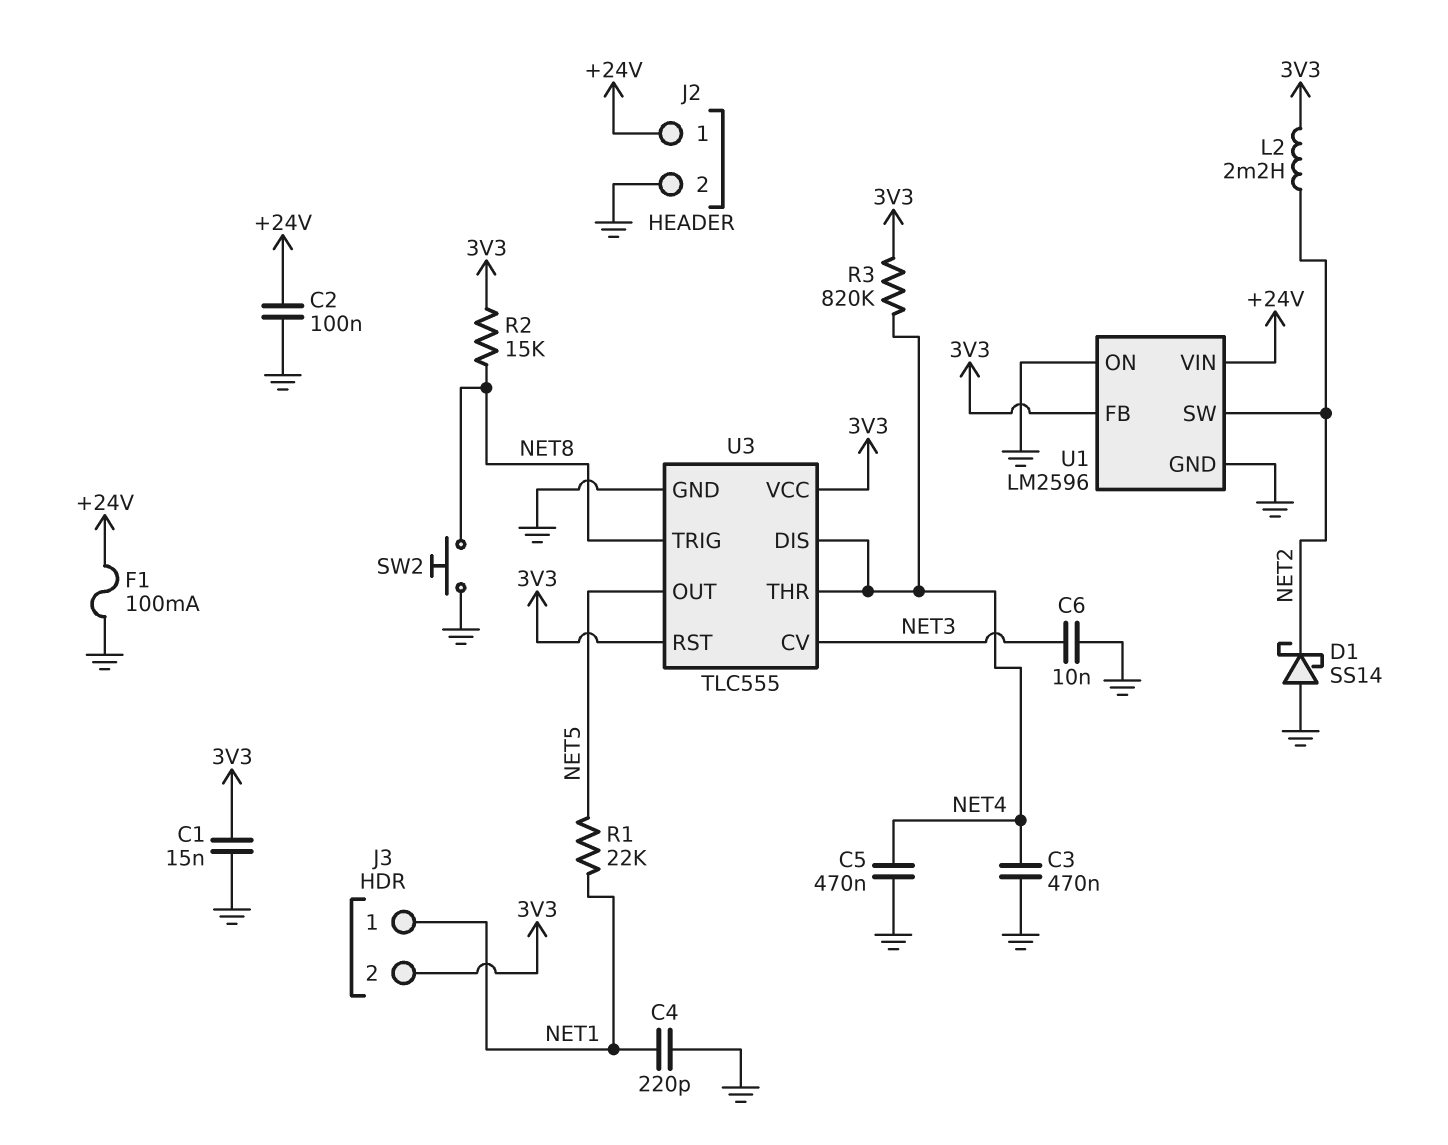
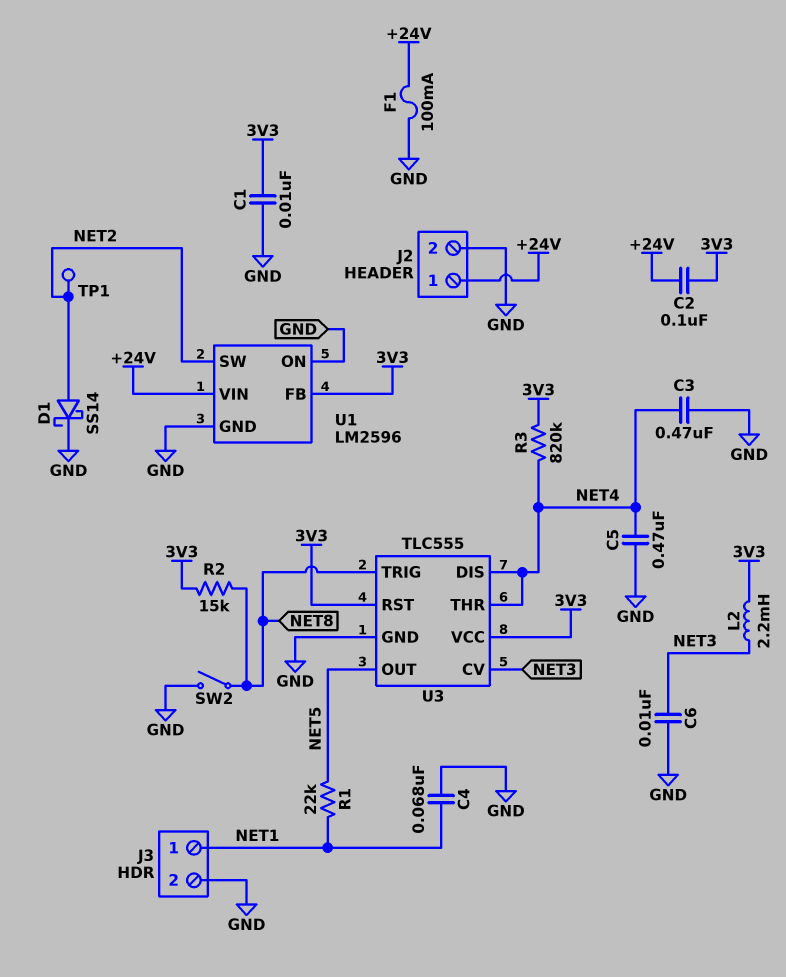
C1: 15nF (3V3, GND) -> 10nF (3V3, GND)
C2: 100nF (+24V, GND) -> 100nF (+24V, 3V3)
C4: 220pF (GND, NET1) -> 68nF (GND, NET1)
D1: schottky SS14 (A GND, K NET2) -> schottky SS14 (A NET2, K GND)
J3 pin 2: 3V3 -> GND
L2: 2.2mH (3V3, NET2) -> 2.2mH (3V3, NET3)
SW2: button (GND, NET8) -> switch (GND, NET8)
TP1: none -> test point (NET2)

